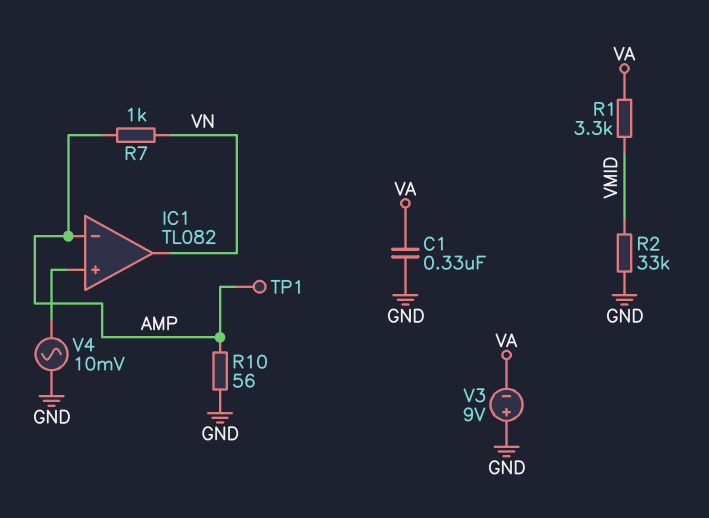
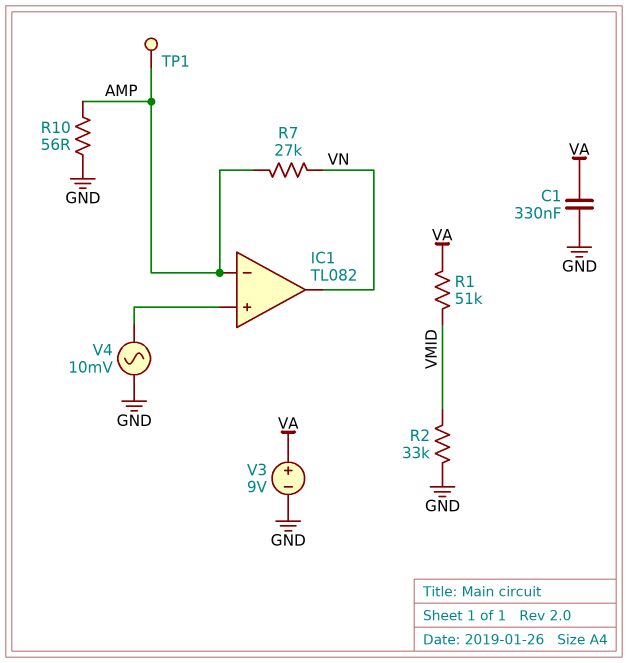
R1: 3.3k (VA, VMID) -> 51k (VA, VMID)
R7: 1k (AMP, VN) -> 27k (AMP, VN)
V3: 9V (plus GND, minus VA) -> 9V (plus VA, minus GND)

